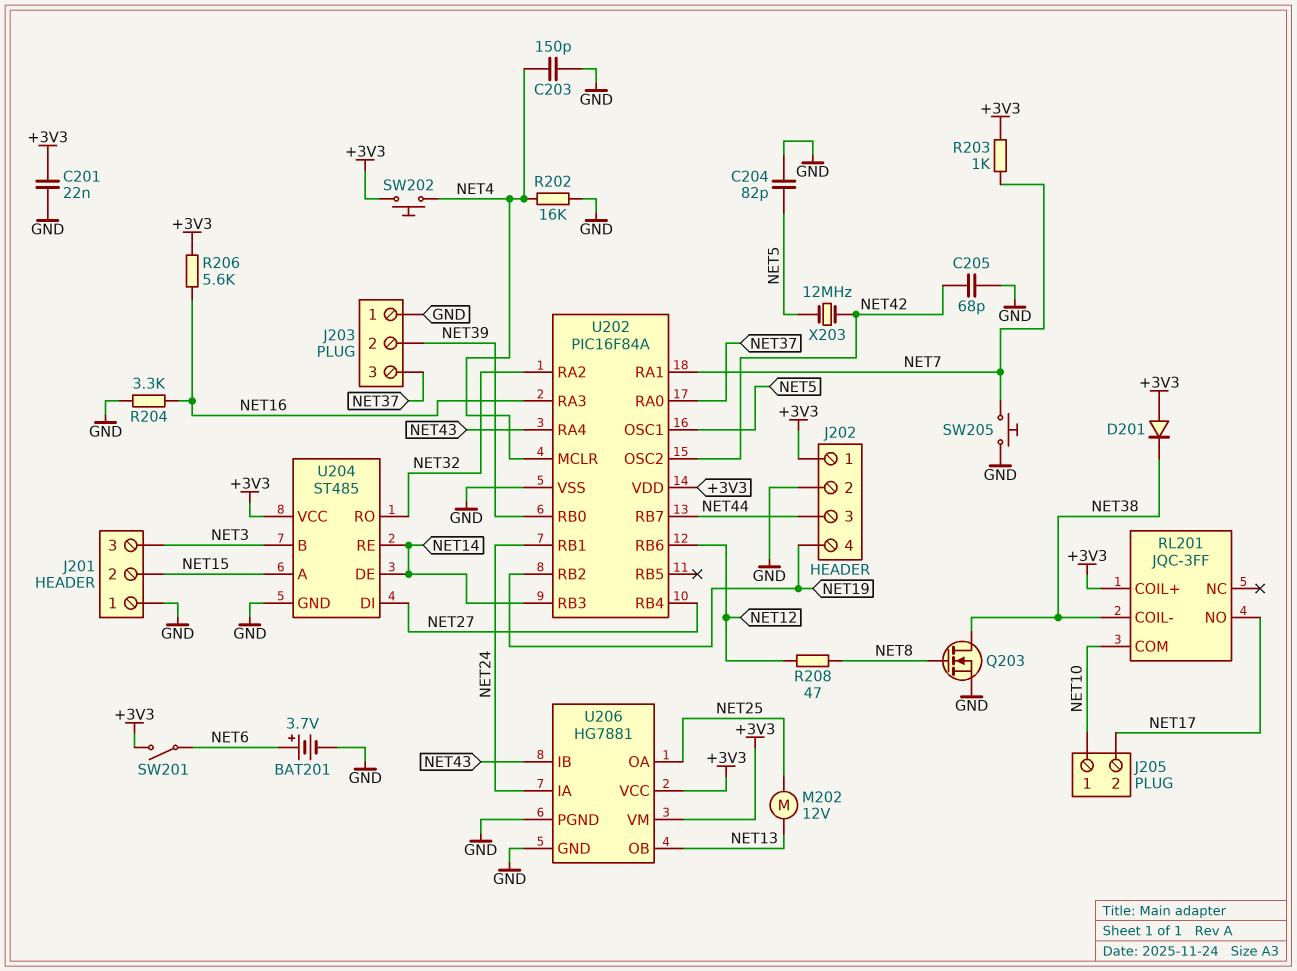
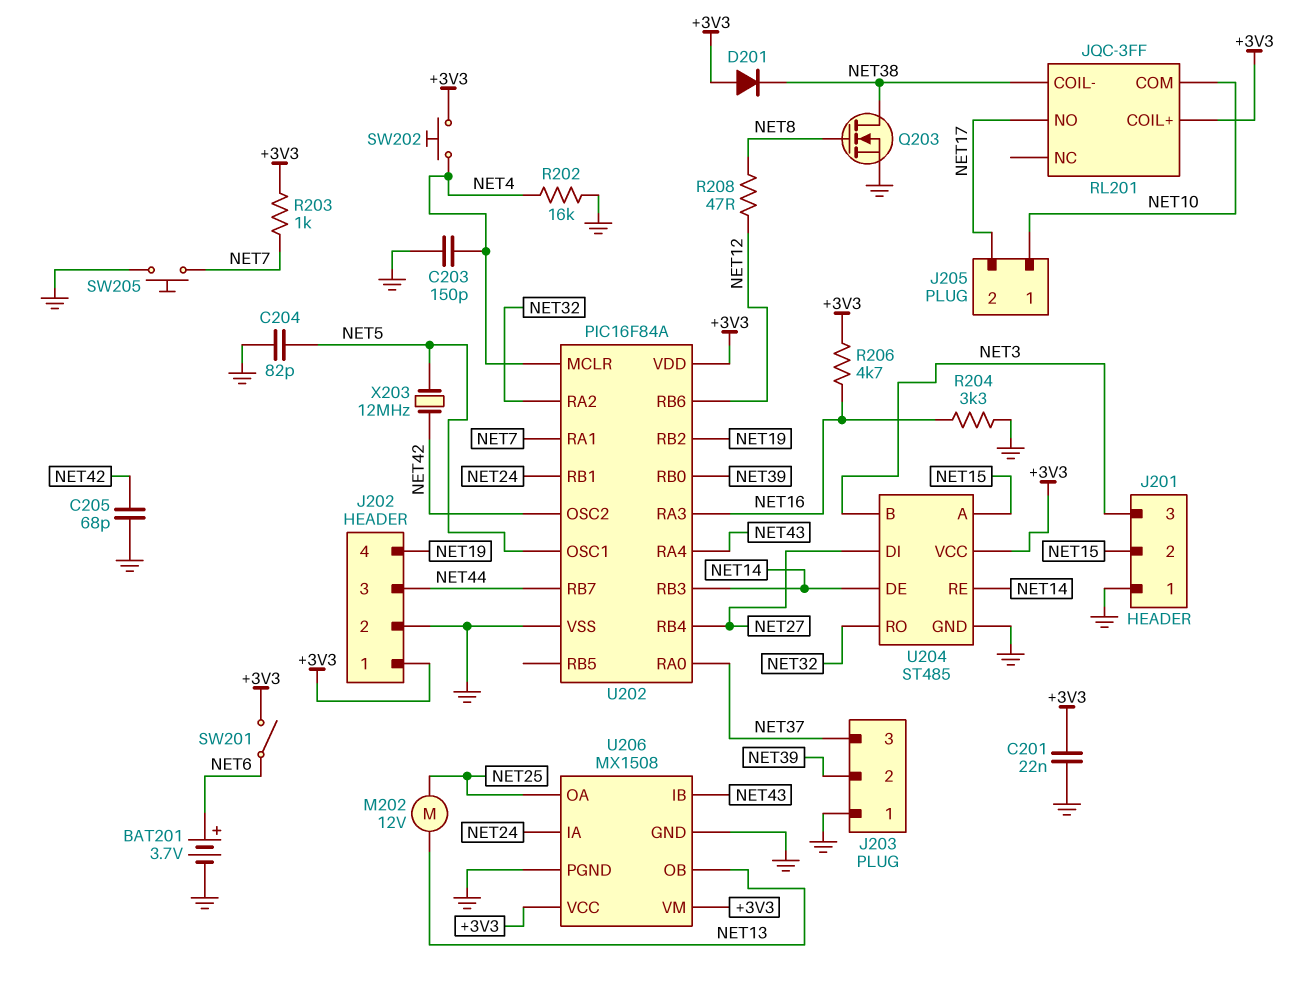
R206: 5.6k (+3V3, NET16) -> 4.7k (+3V3, NET16)
U206: HG7881 -> MX1508

